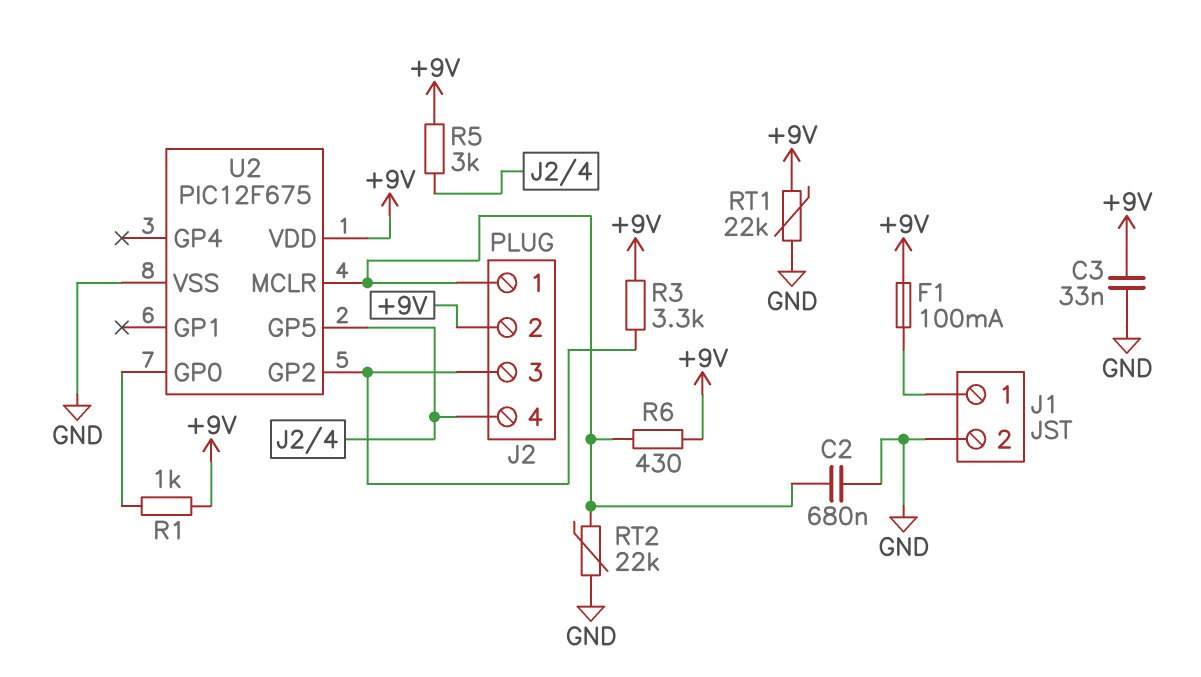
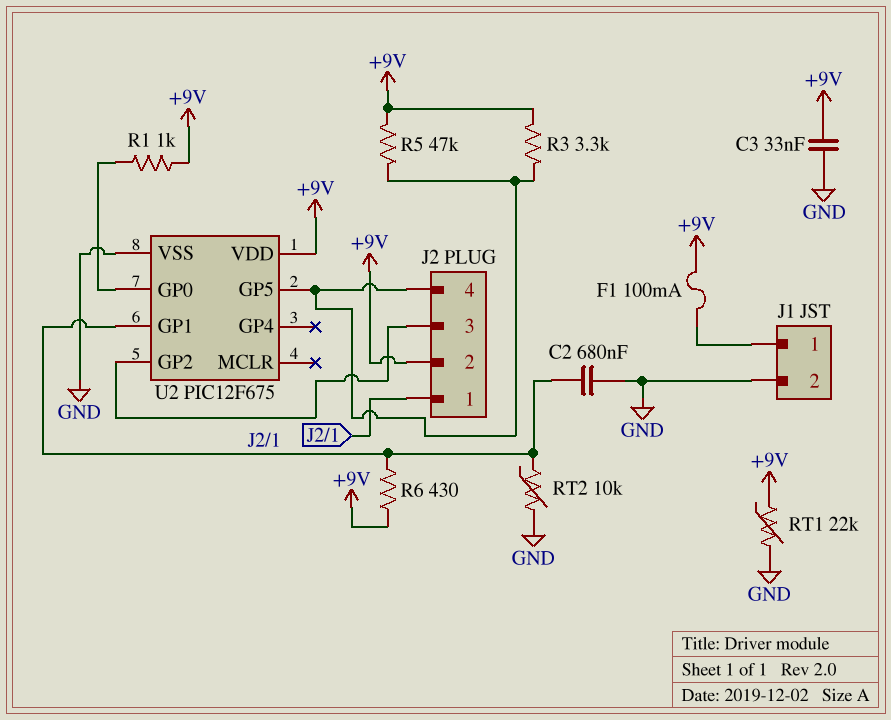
R3: 3.3k (+9V, J2/3) -> 3.3k (+9V, J2/4)
R5: 3k (+9V, J2/4) -> 47k (+9V, J2/4)
RT2: 22k (GND, J2/1) -> 10k (GND, J2/1)
U2 pin GP1: none -> J2/1
U2 pin MCLR: J2/1 -> none

